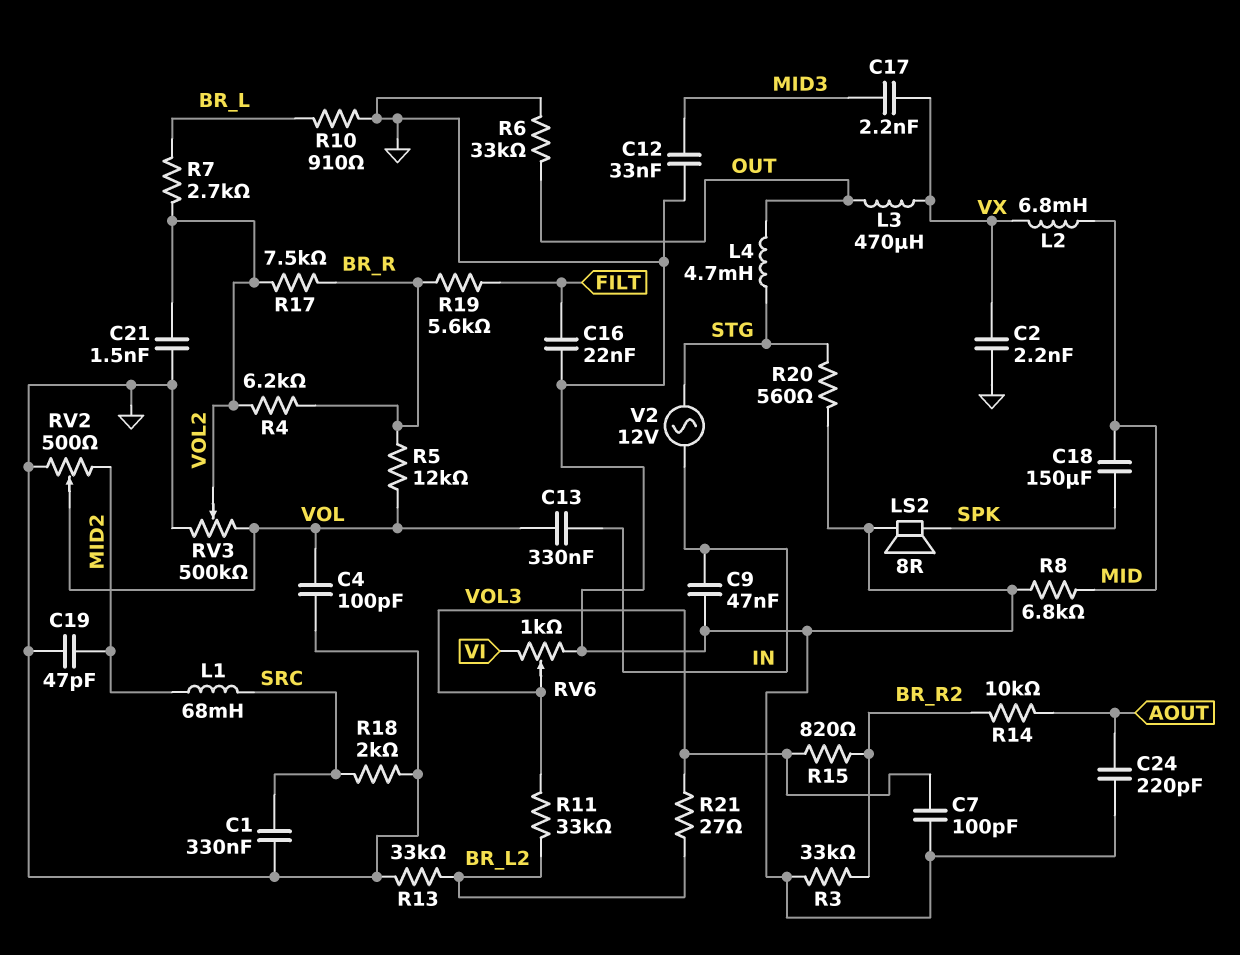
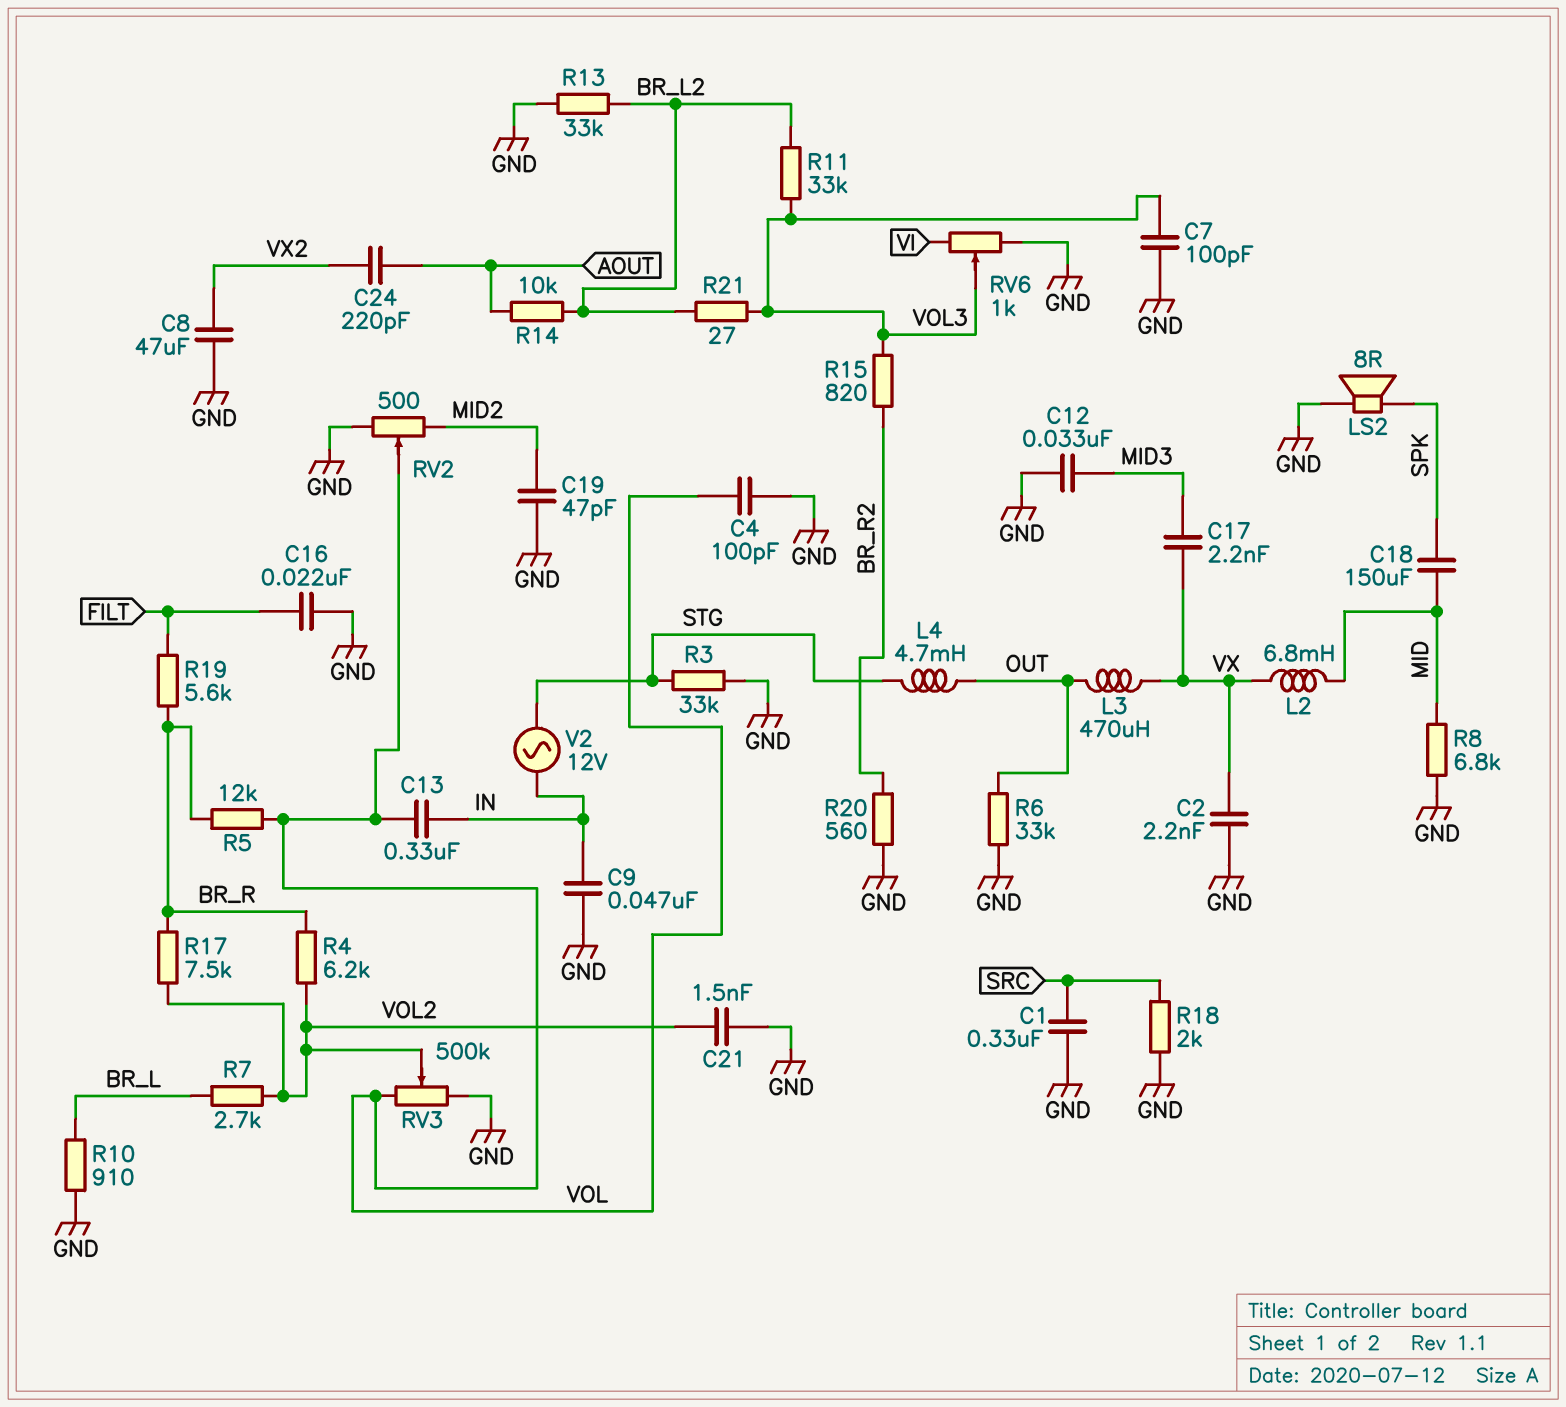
C8: none -> 47uF (GND, VX2)
C24: 220pF (AOUT, GND) -> 220pF (AOUT, VX2)
L1: 68mH (MID2, SRC) -> none
R3: 33k (BR_R2, GND) -> 33k (GND, STG)
R14: 10k (AOUT, BR_R2) -> 10k (AOUT, BR_L2)
R20: 560 (GND, STG) -> 560 (BR_R2, GND)

